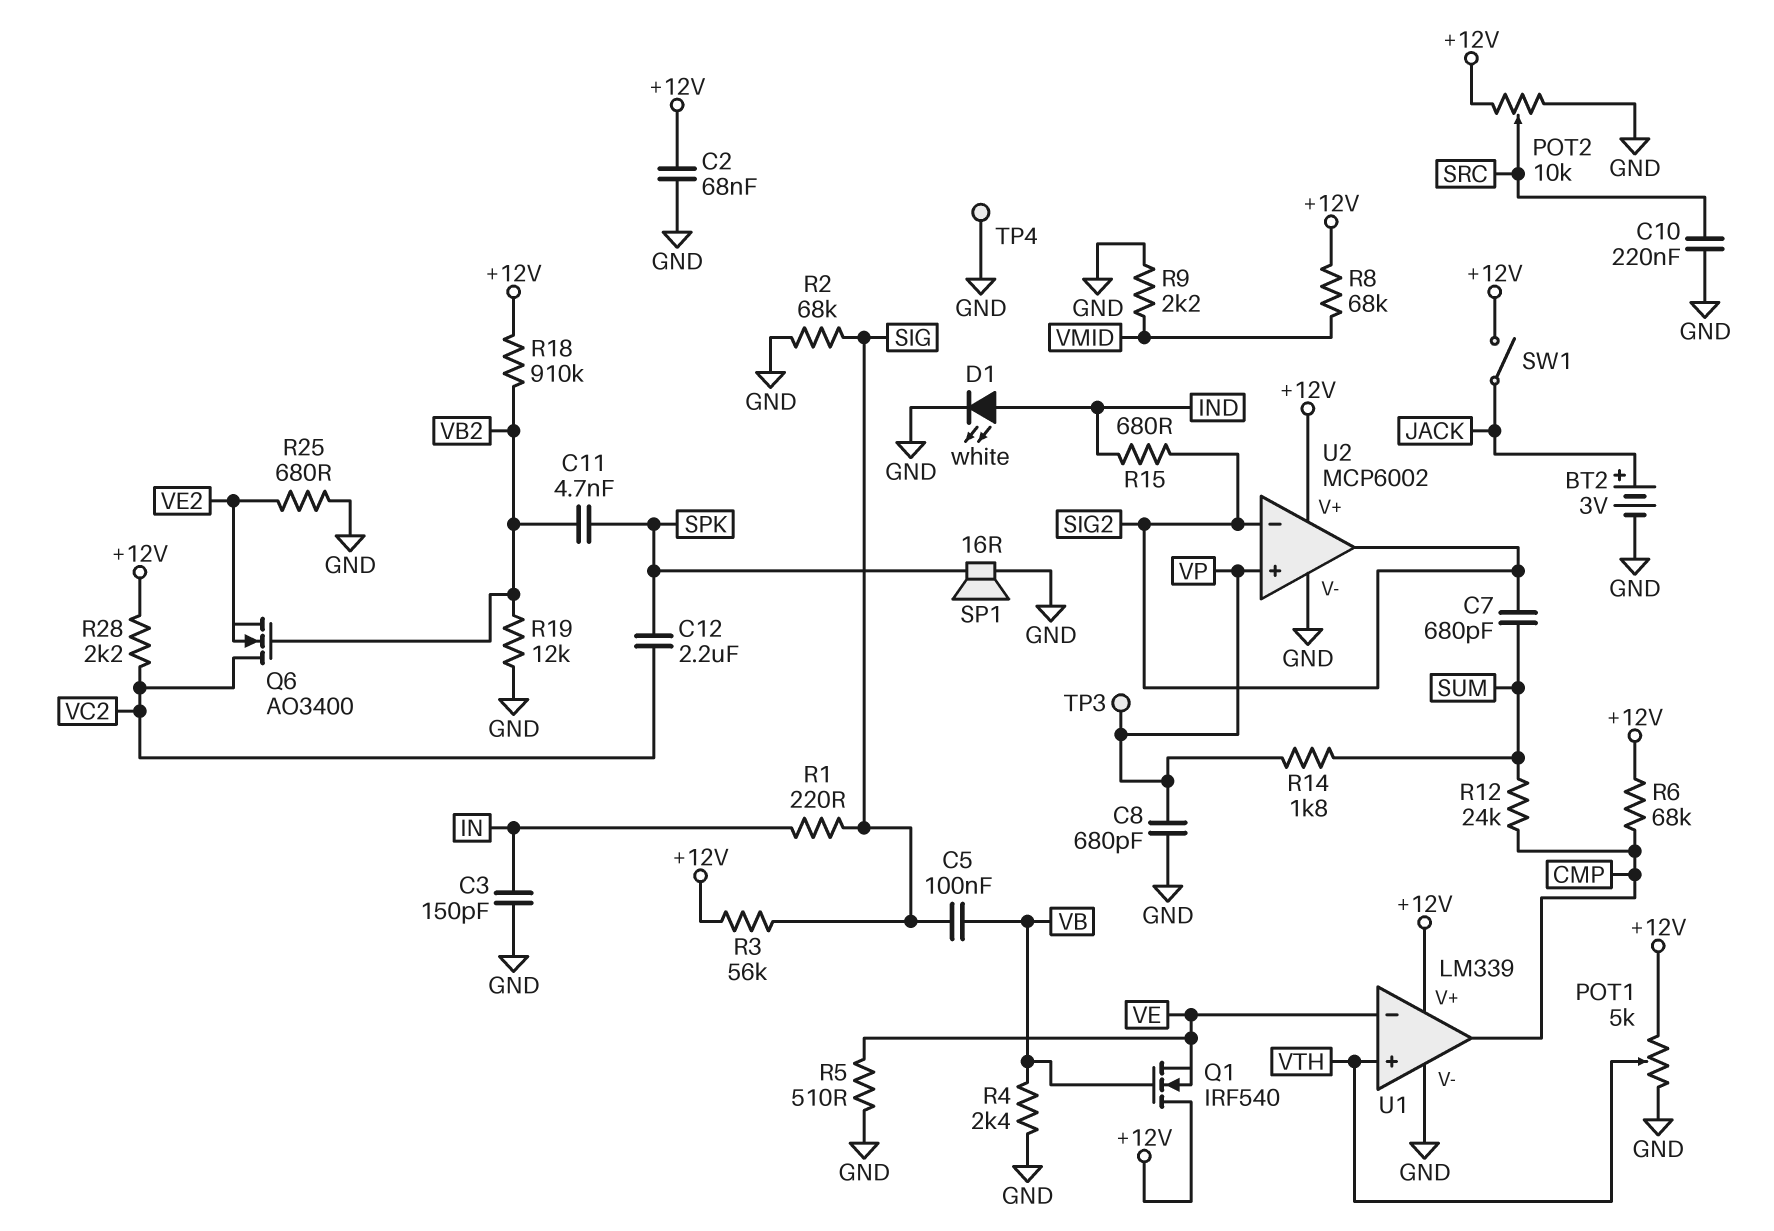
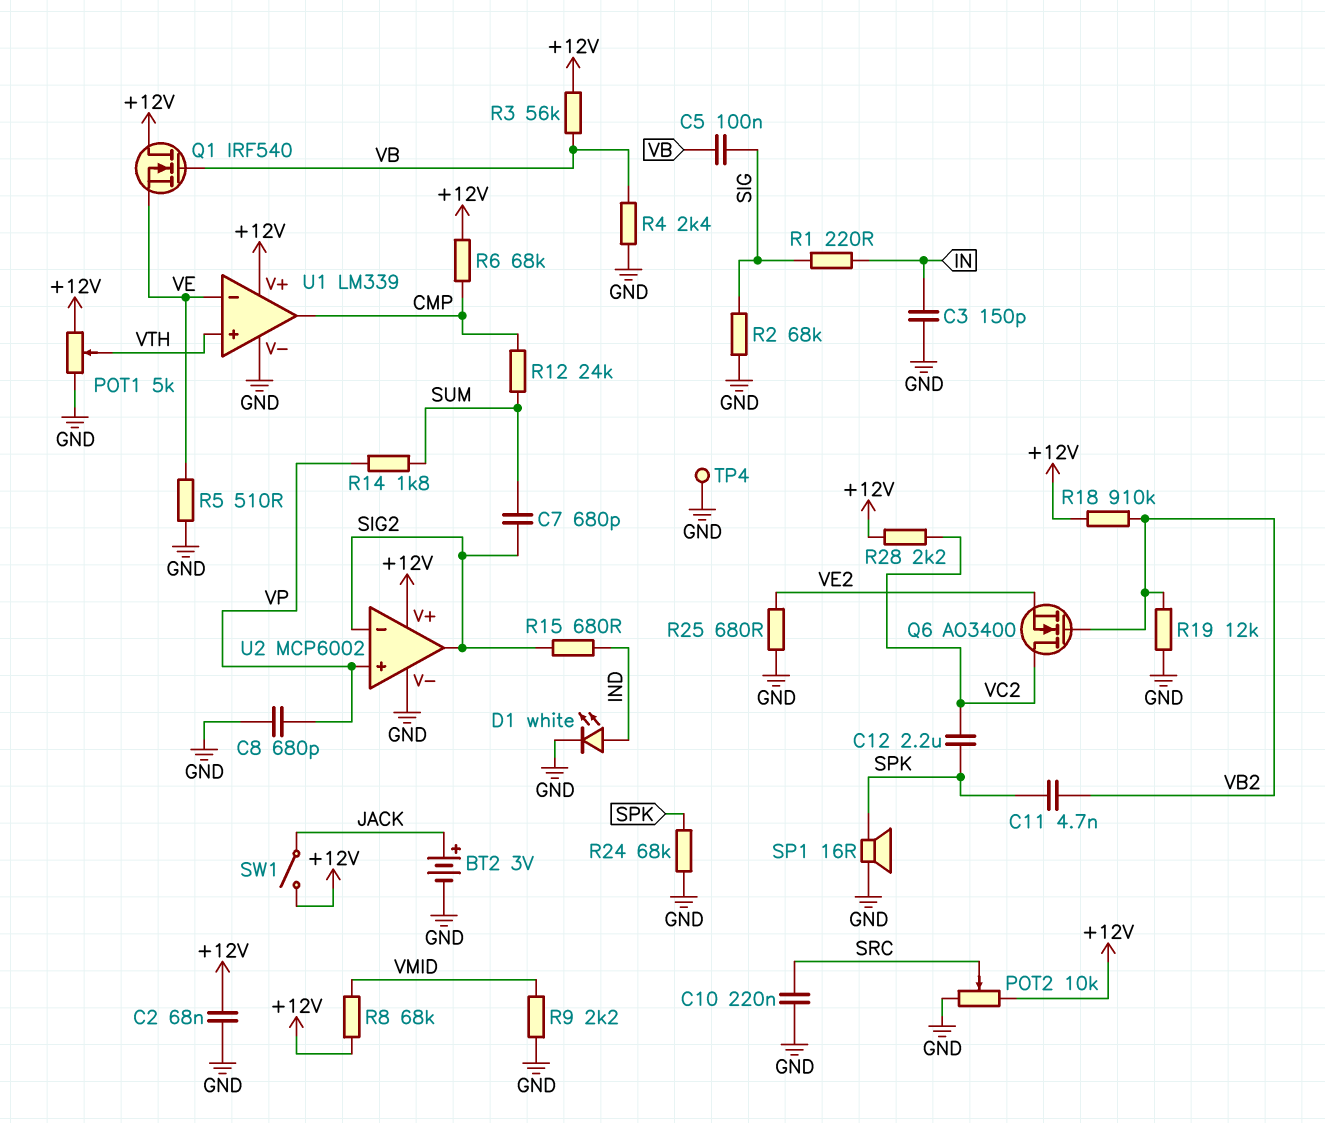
R3: 56k (+12V, SIG) -> 56k (+12V, VB)
R24: none -> 68k (GND, SPK)
TP3: test point (VP) -> none

